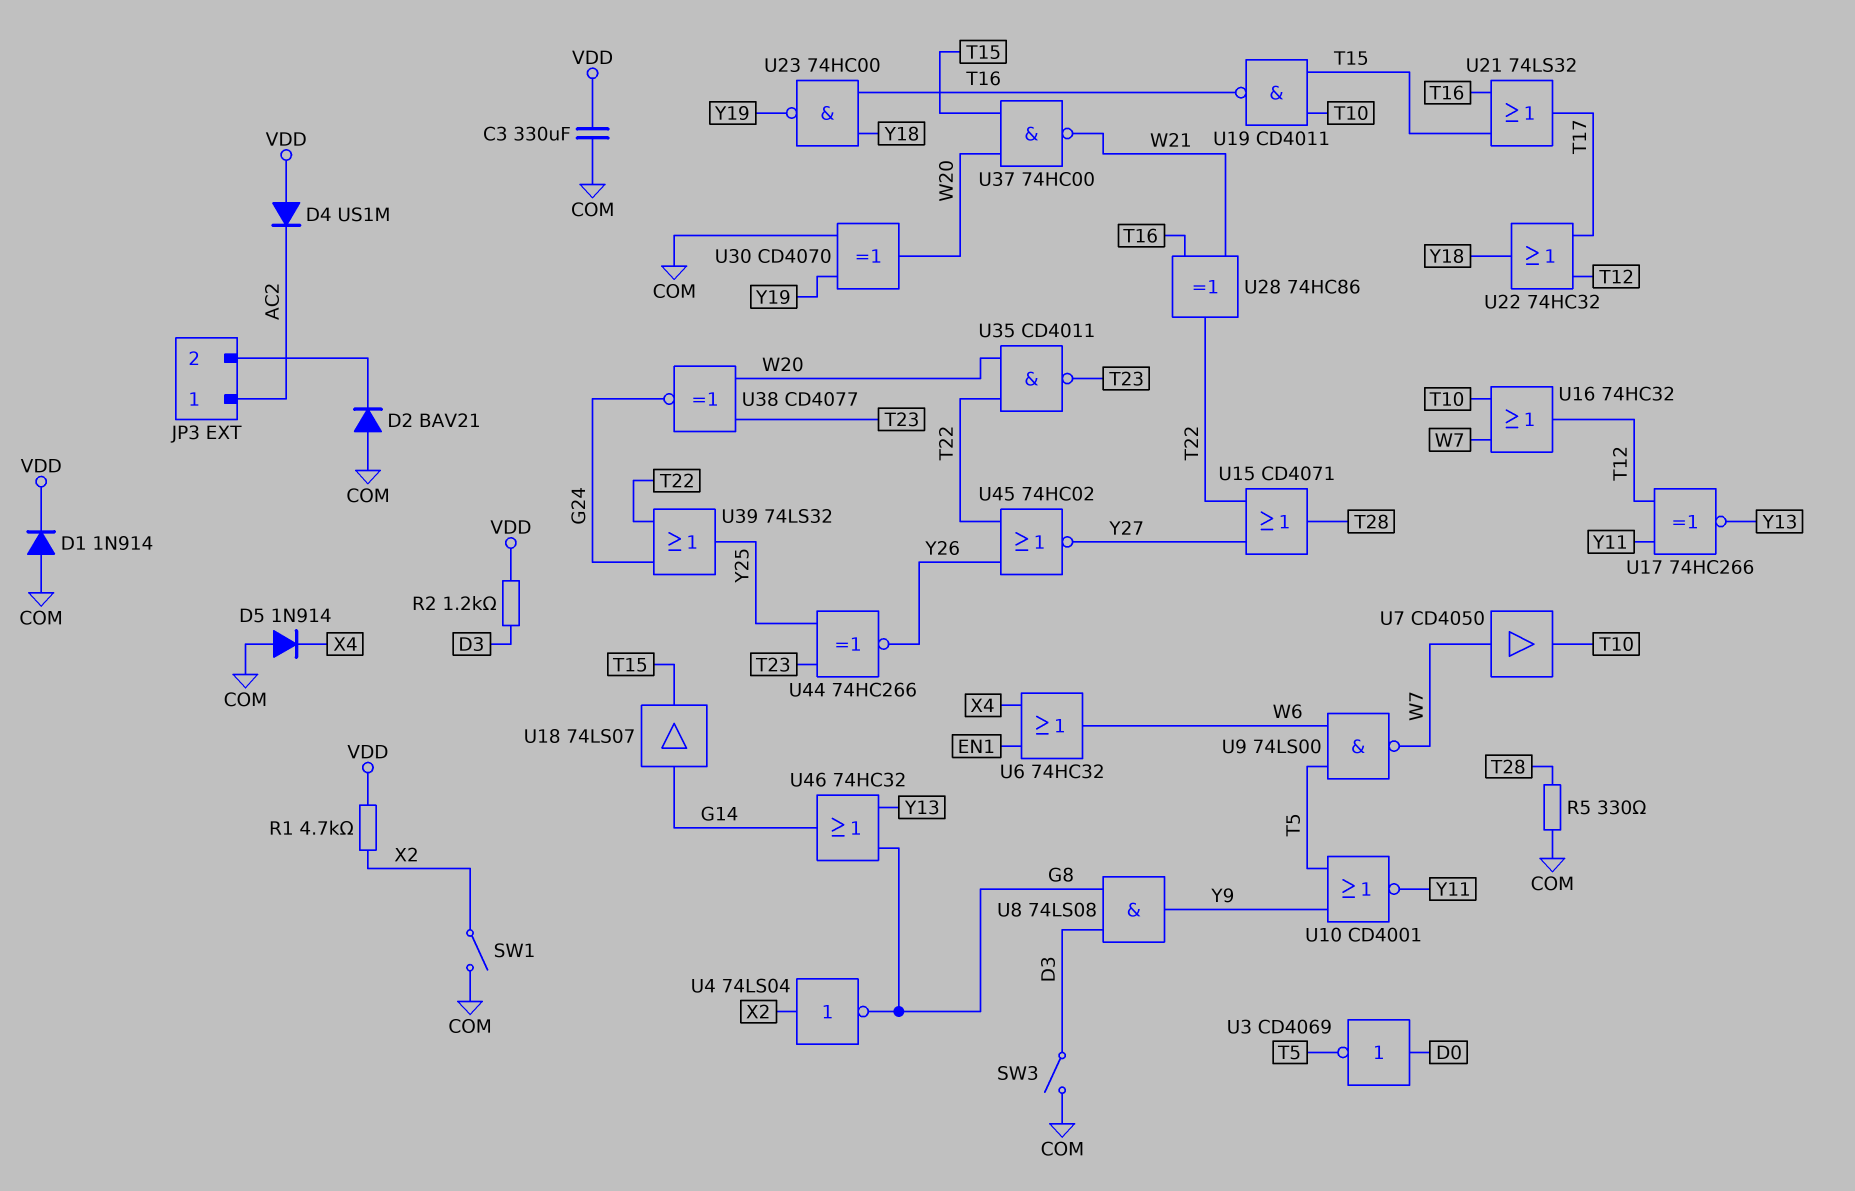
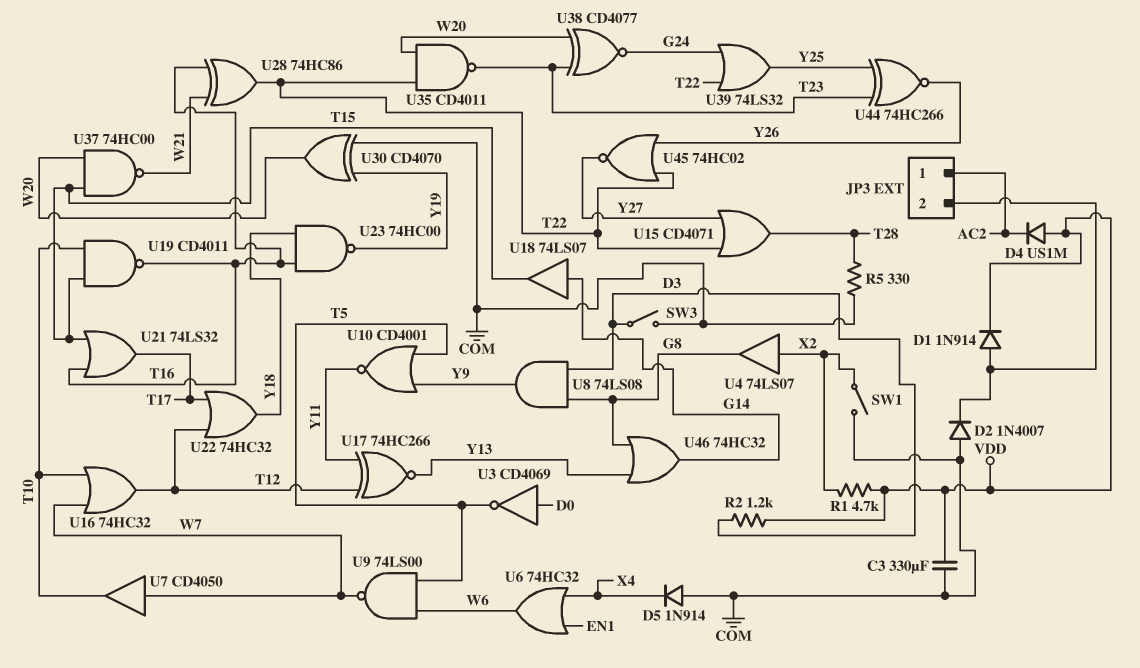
D1: diode 1N914 (A COM, K VDD) -> diode 1N914 (A JP3/2, K VDD)
D2: diode BAV21 (A COM, K JP3/2) -> diode 1N4007 (A COM, K JP3/2)
U4: NOT 74LS04 (in X2, out G8) -> buffer 74LS07 (in X2, out G8)

